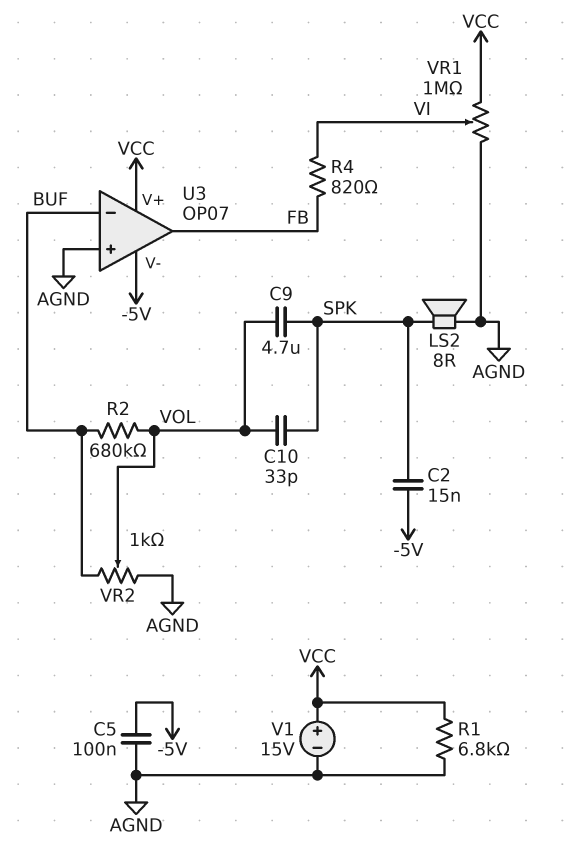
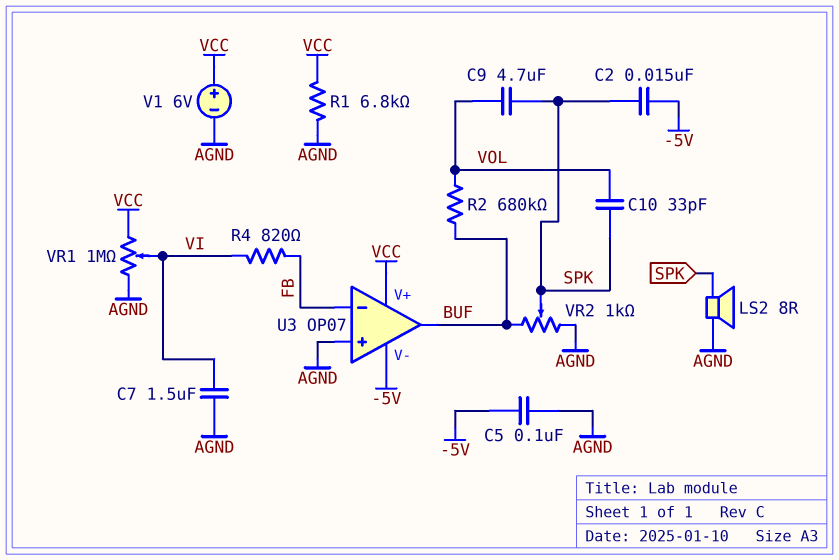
C7: none -> 1.5uF (AGND, VI)
U3 pin in-: BUF -> FB
U3 pin out: FB -> BUF
V1: 15V (plus VCC, minus AGND) -> 6V (plus VCC, minus AGND)
VR2: 1k (AGND, BUF, wiper VOL) -> 1k (AGND, BUF, wiper SPK)

